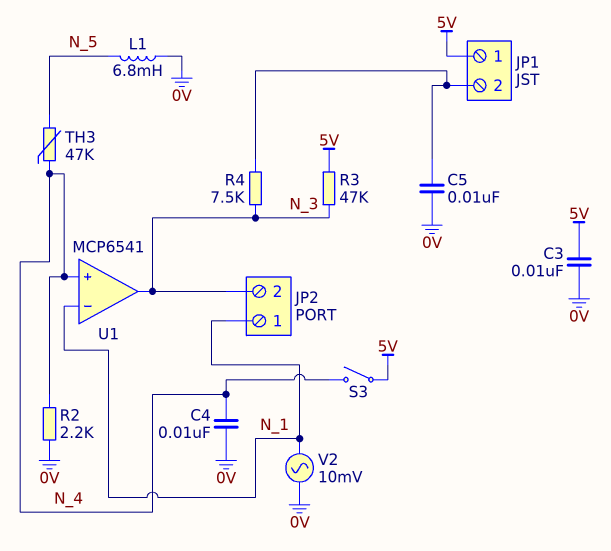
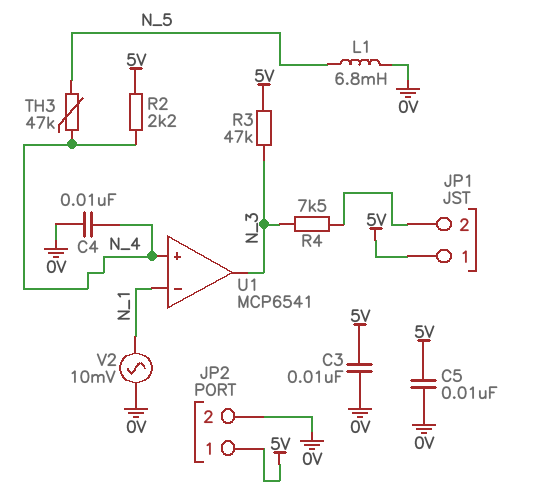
C5: 10nF (0V, JP1/2) -> 10nF (0V, 5V)
JP2 pin 1: N_1 -> 5V
JP2 pin 2: N_3 -> 0V
R2: 2.2k (0V, N_4) -> 2.2k (5V, N_4)
S3: switch (5V, N_4) -> none

